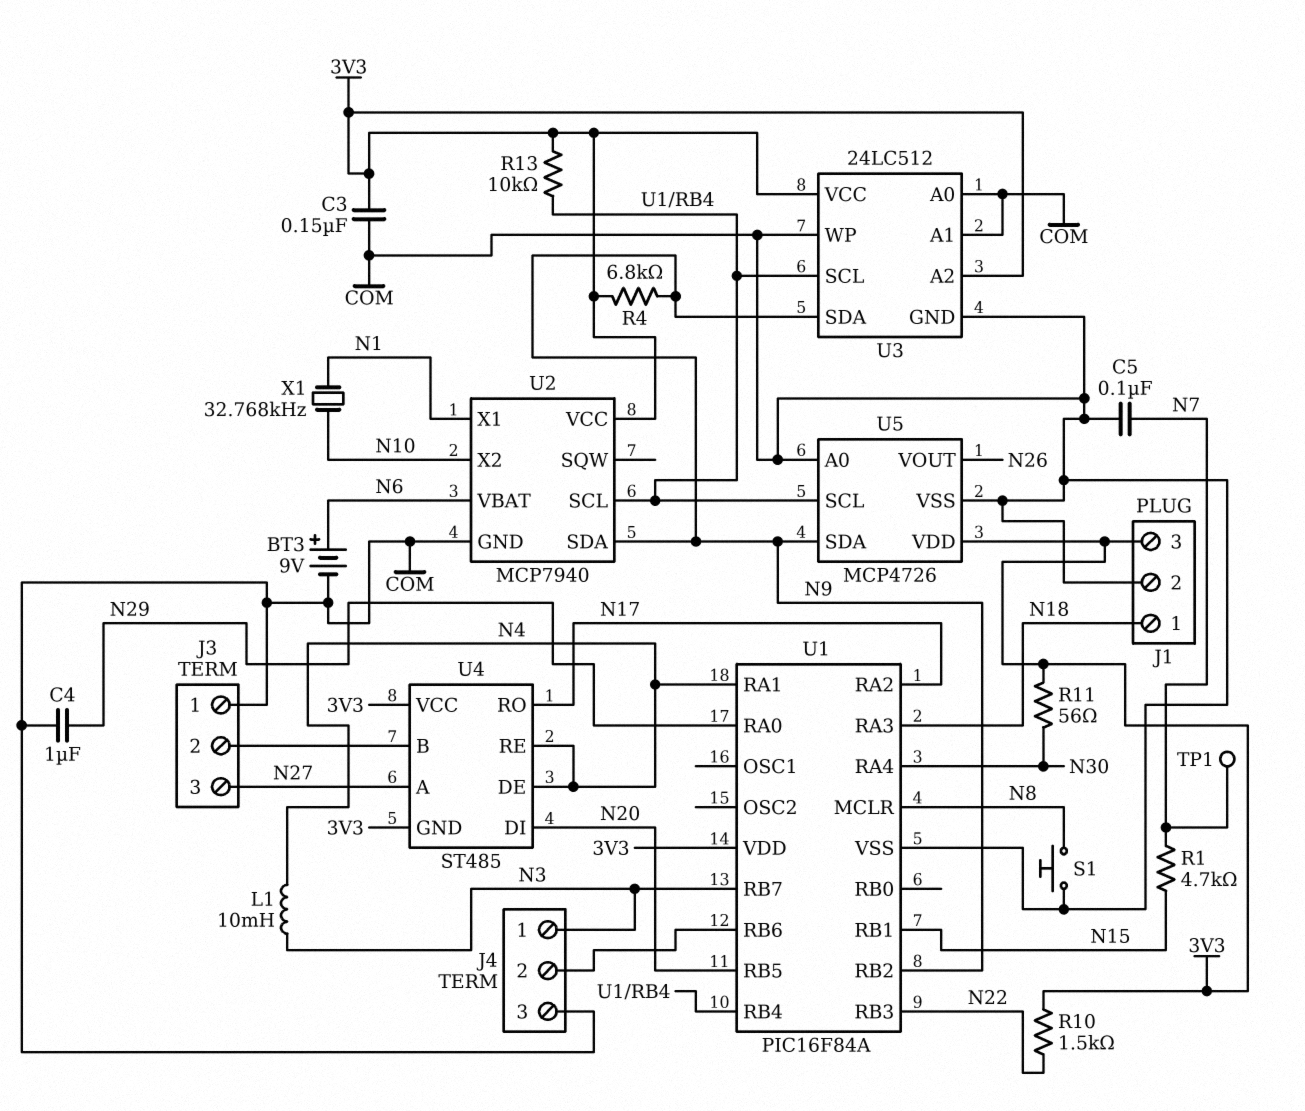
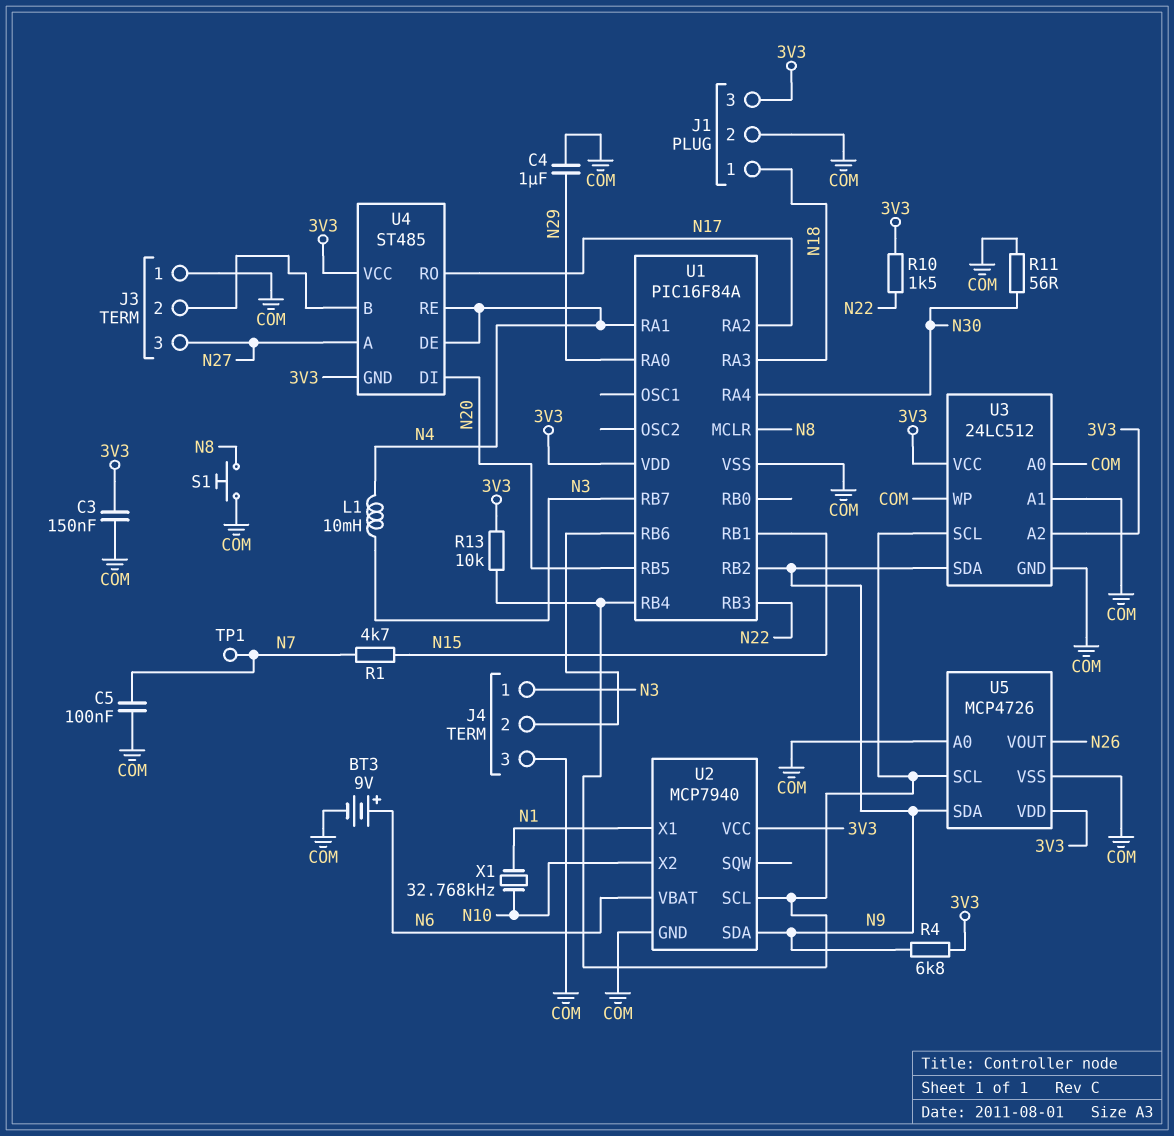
R11: 56 (3V3, N30) -> 56 (COM, N30)

